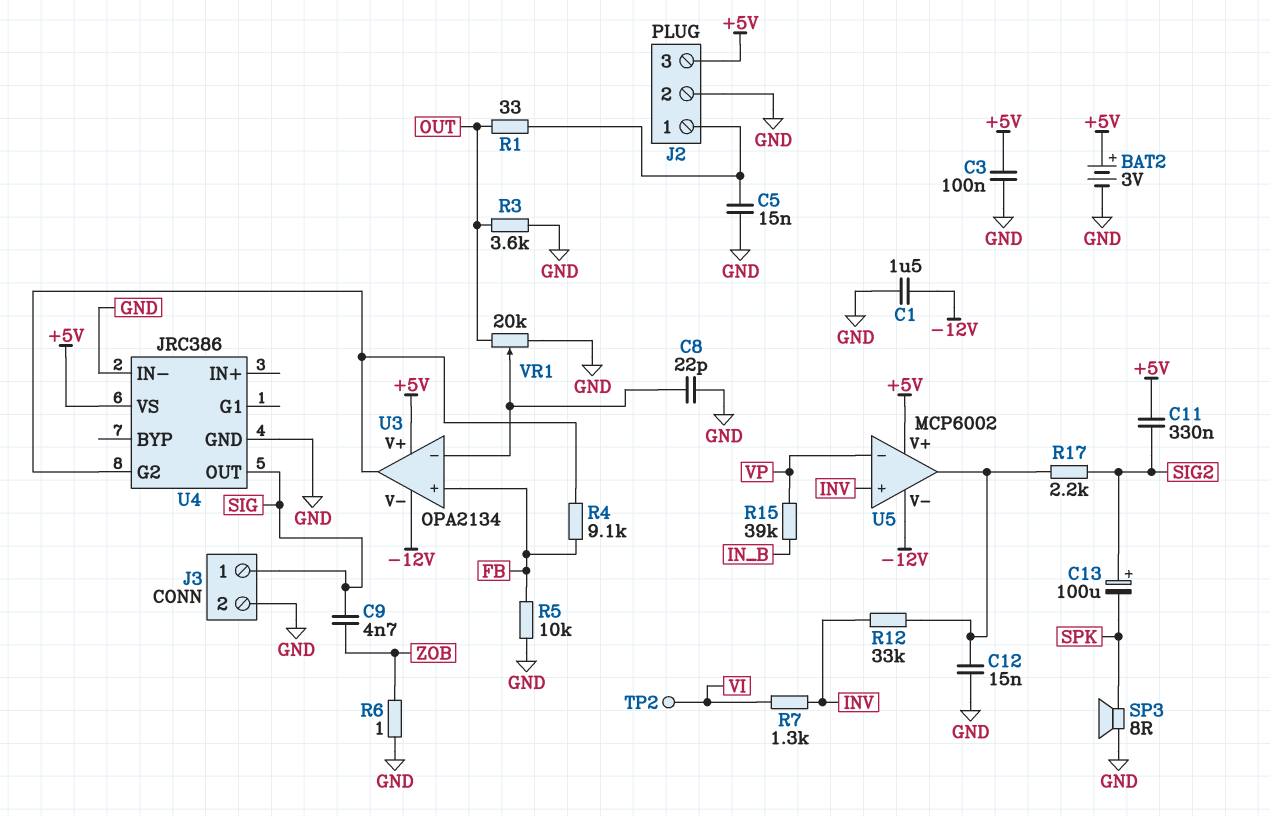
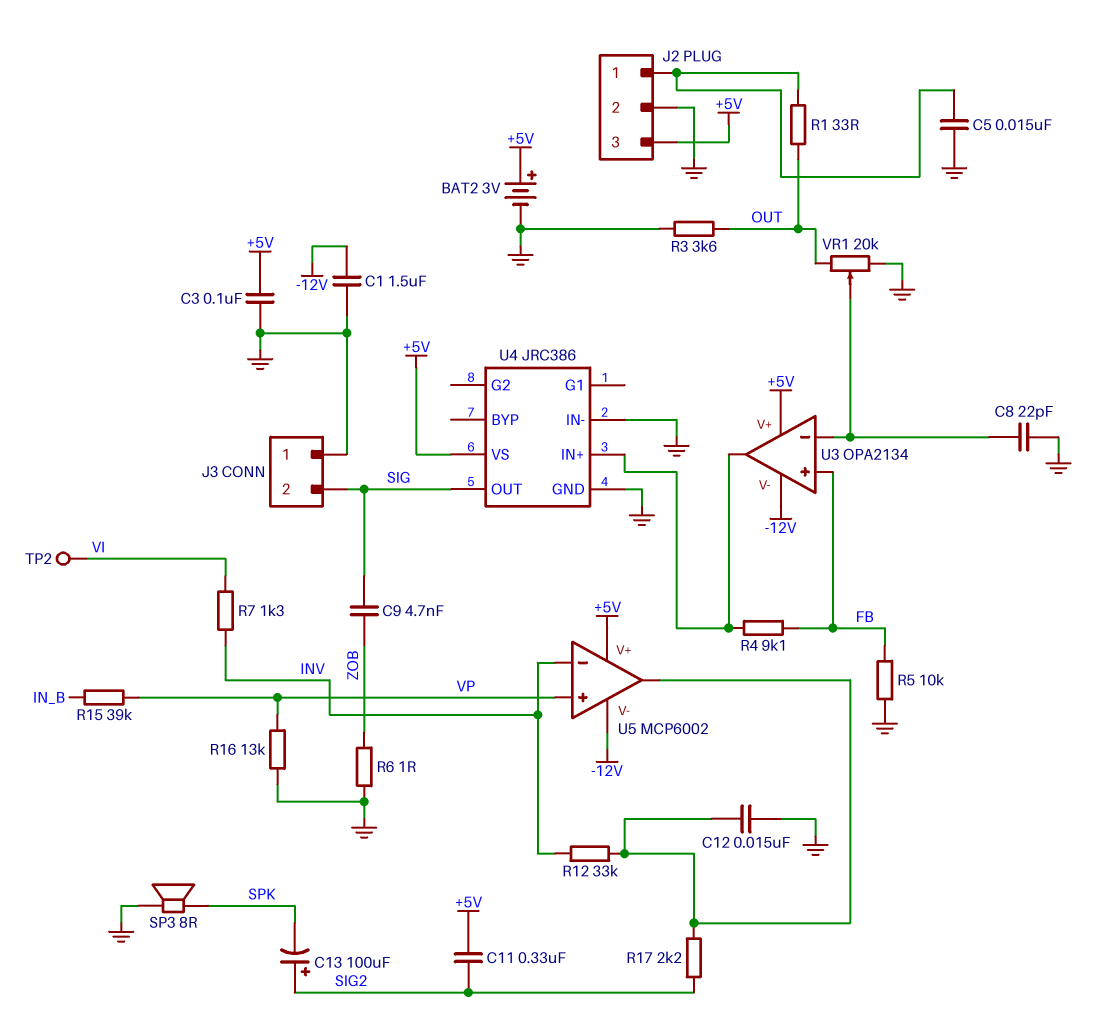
J3 pin 1: SIG -> GND
J3 pin 2: GND -> SIG
R16: none -> 13k (GND, VP)
U4 pin G2: U3/out -> none
U4 pin IN+: none -> U3/out
U5 pin in+: INV -> VP
U5 pin in-: VP -> INV

